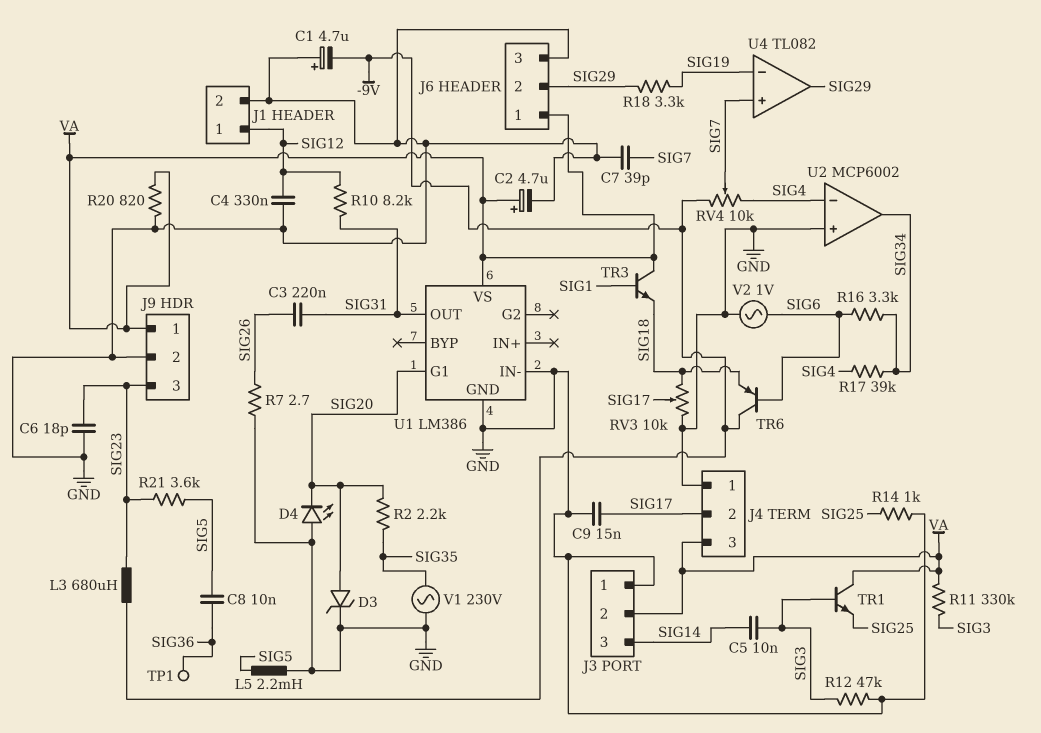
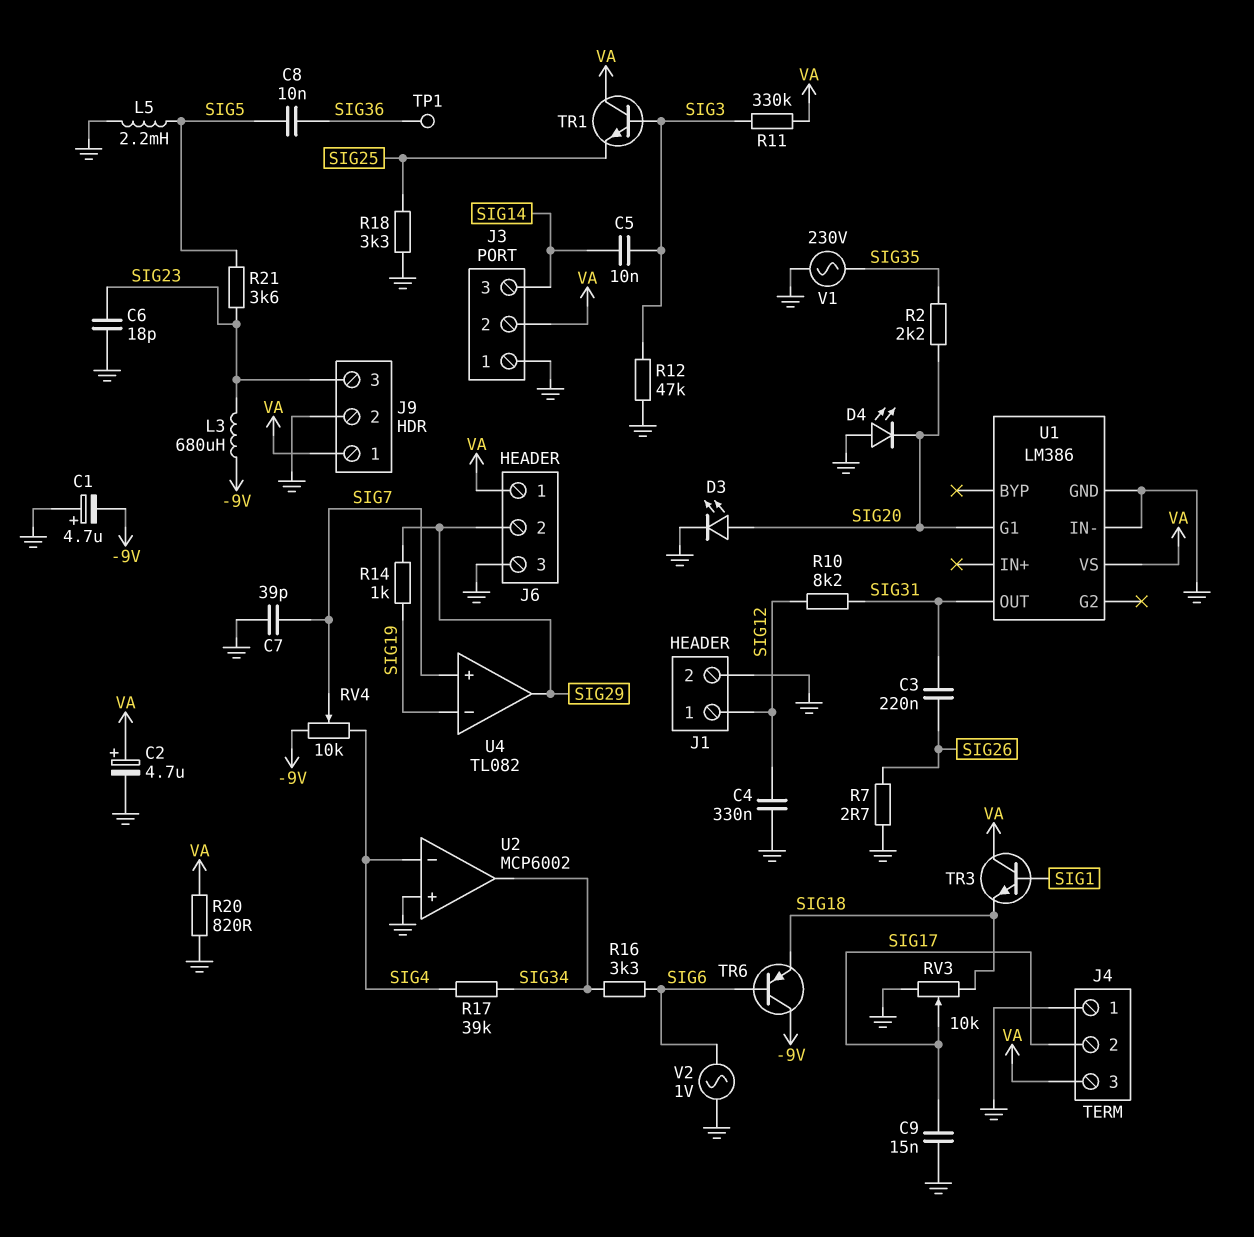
D3: zener (A SIG20, K GND) -> LED (A SIG20, K GND)
R14: 1k (GND, SIG25) -> 1k (SIG19, SIG29)
R18: 3.3k (SIG19, SIG29) -> 3.3k (GND, SIG25)

